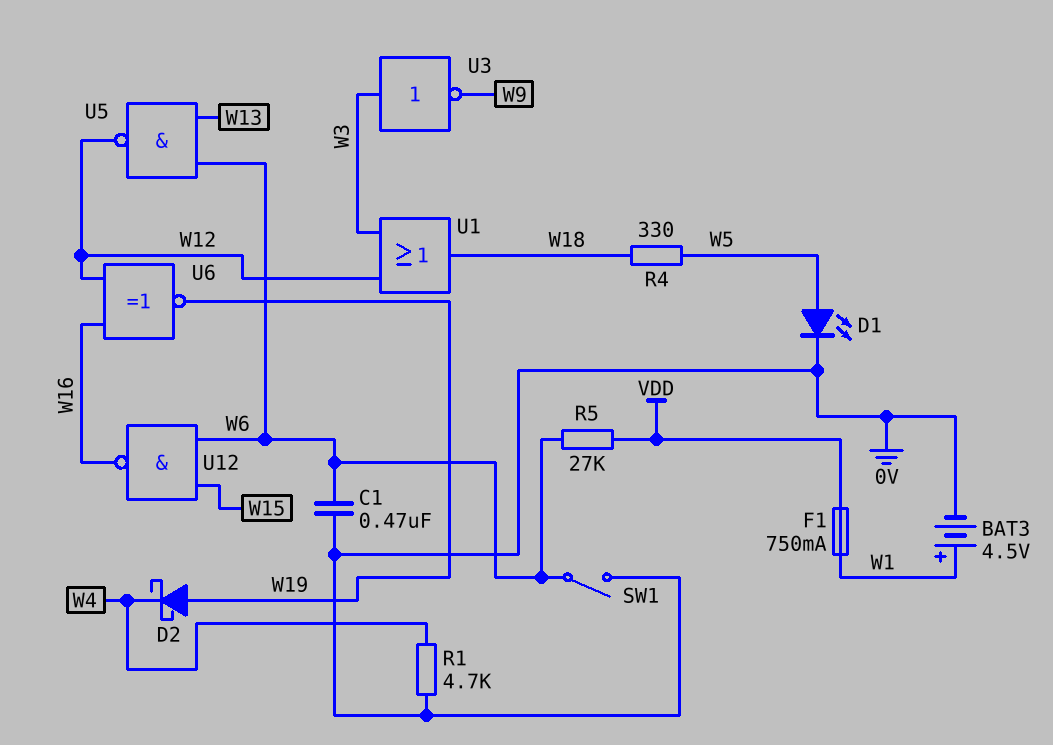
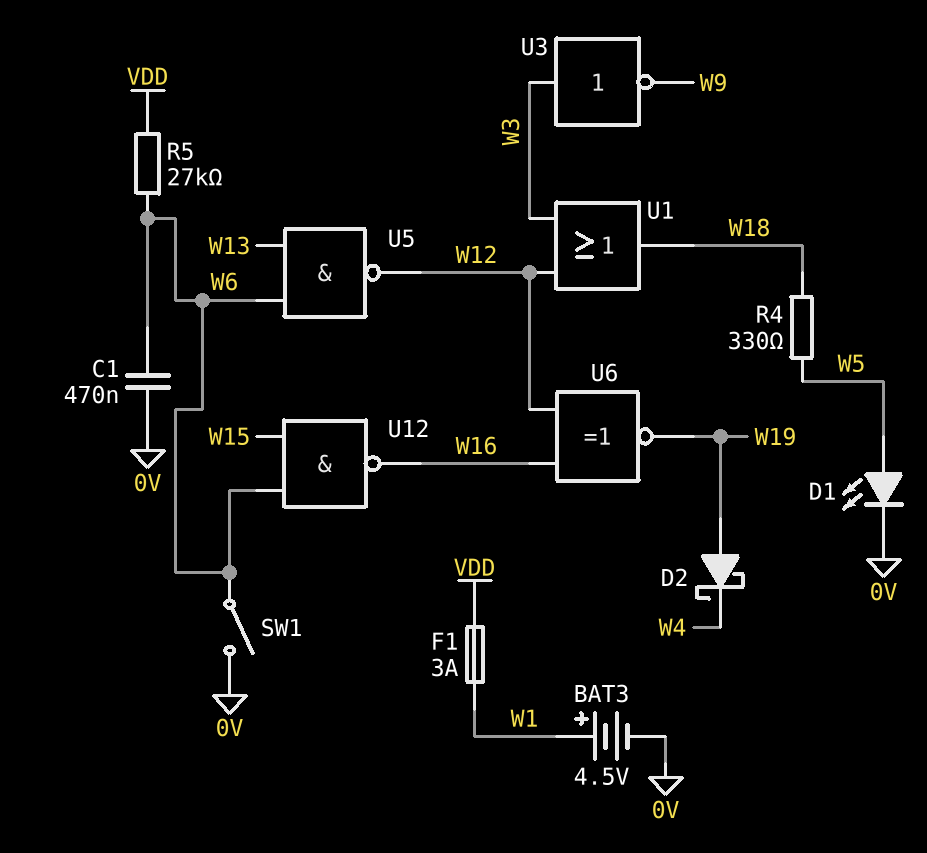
F1: 750mA (VDD, W1) -> 3A (VDD, W1)
R1: 4.7k (0V, W4) -> none

